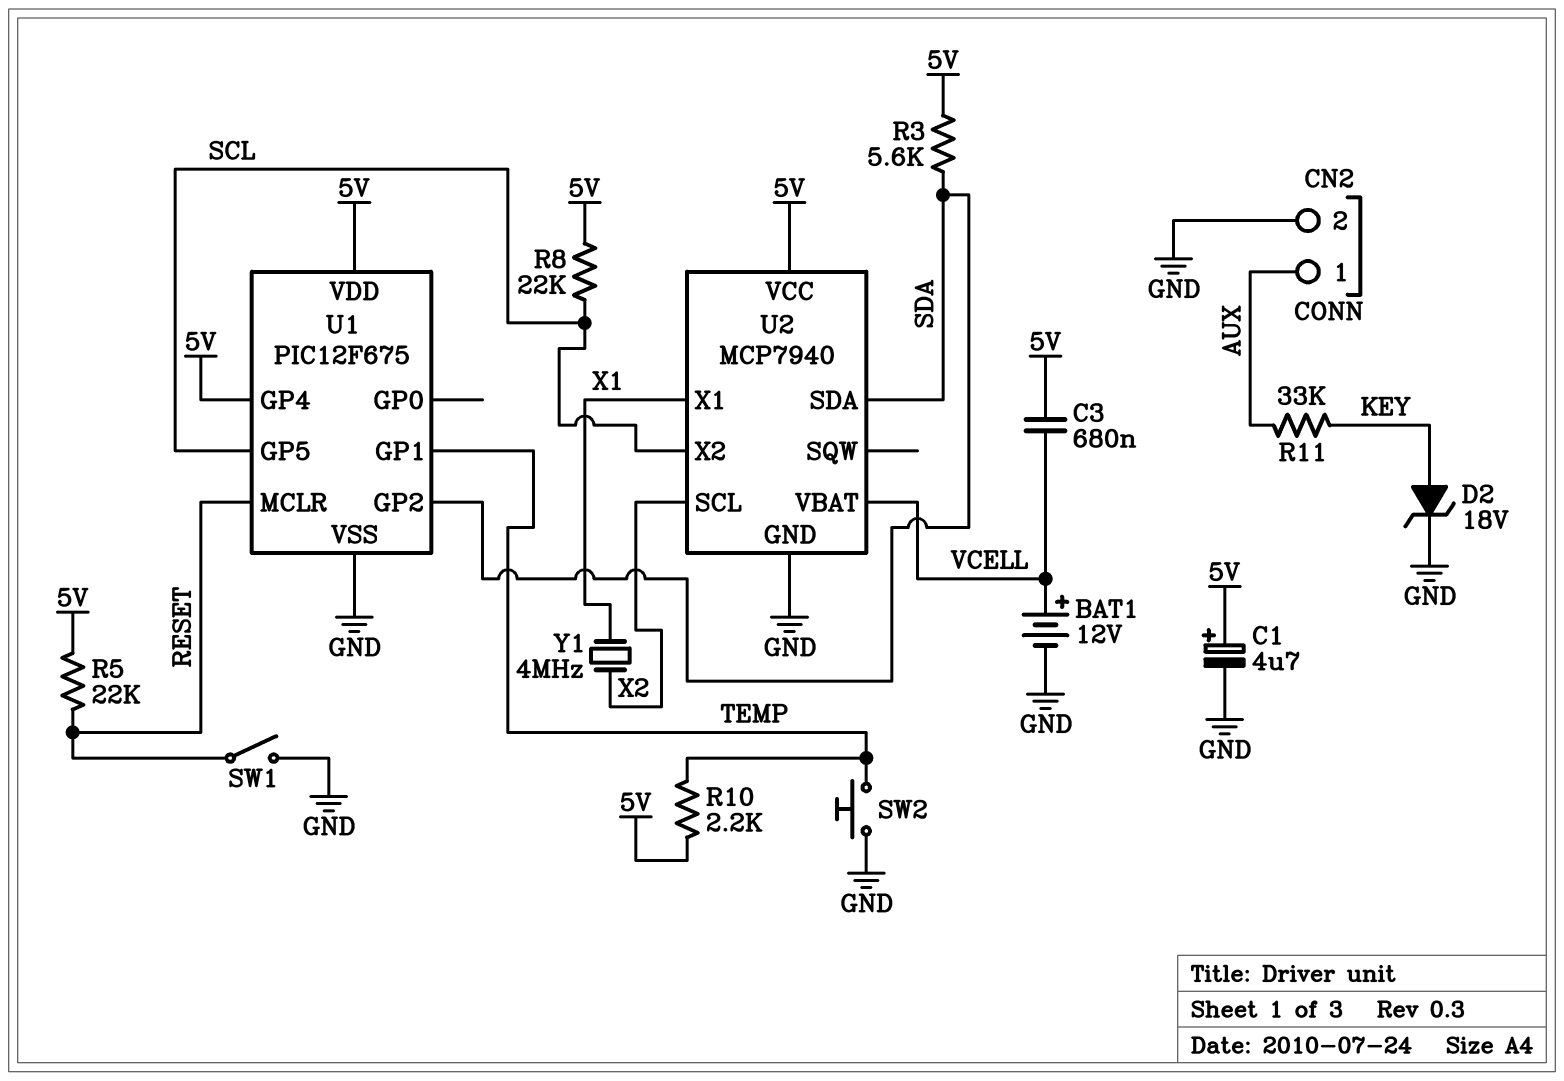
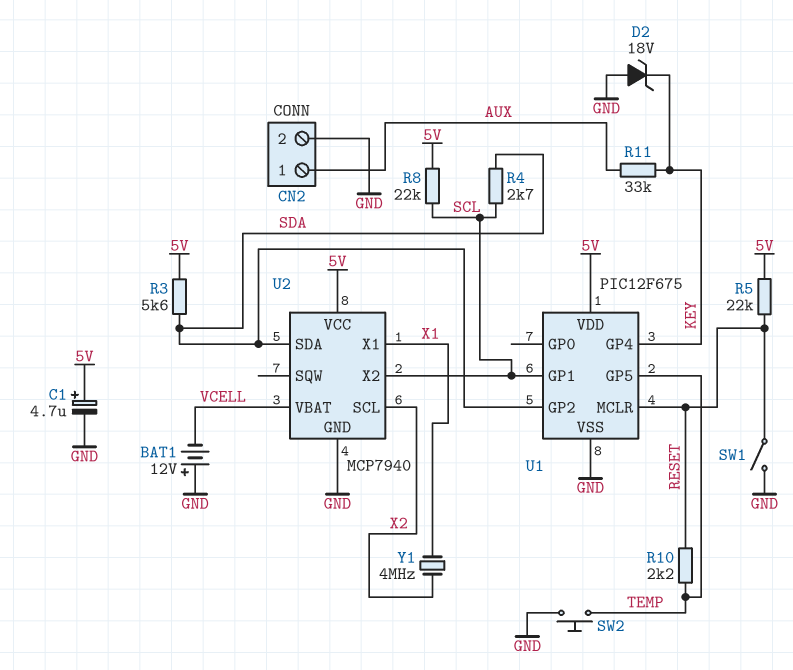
BAT1: 12V (plus VCELL, minus GND) -> 12V (plus GND, minus VCELL)
C3: 680nF (5V, VCELL) -> none
D2: zener 18V (A KEY, K GND) -> zener 18V (A GND, K KEY)
R4: none -> 2.7k (SCL, SDA)
R10: 2.2k (5V, TEMP) -> 2.2k (RESET, TEMP)
U1 pin GP1: TEMP -> SCL
U1 pin GP4: 5V -> KEY
U1 pin GP5: SCL -> TEMP

